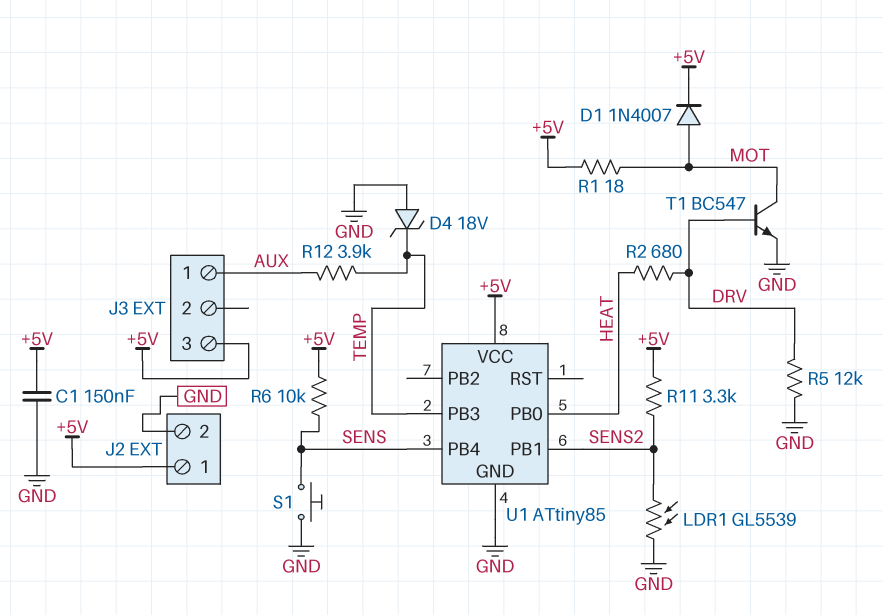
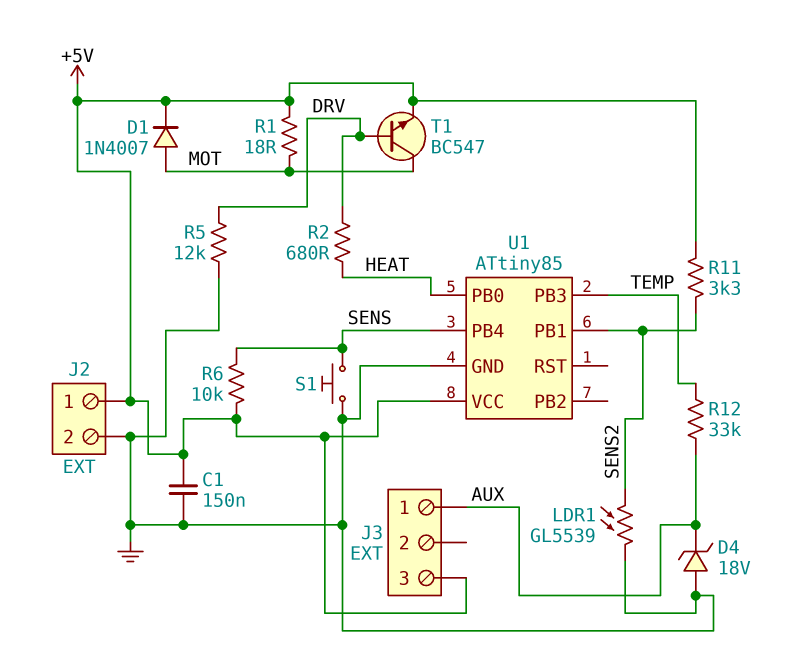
D4: zener 18V (A GND, K TEMP) -> zener 18V (A GND, K AUX)
R12: 3.9k (AUX, TEMP) -> 33k (AUX, TEMP)
T1: NPN BC547 (B DRV, C MOT, E GND) -> NPN BC547 (B DRV, C MOT, E +5V)

